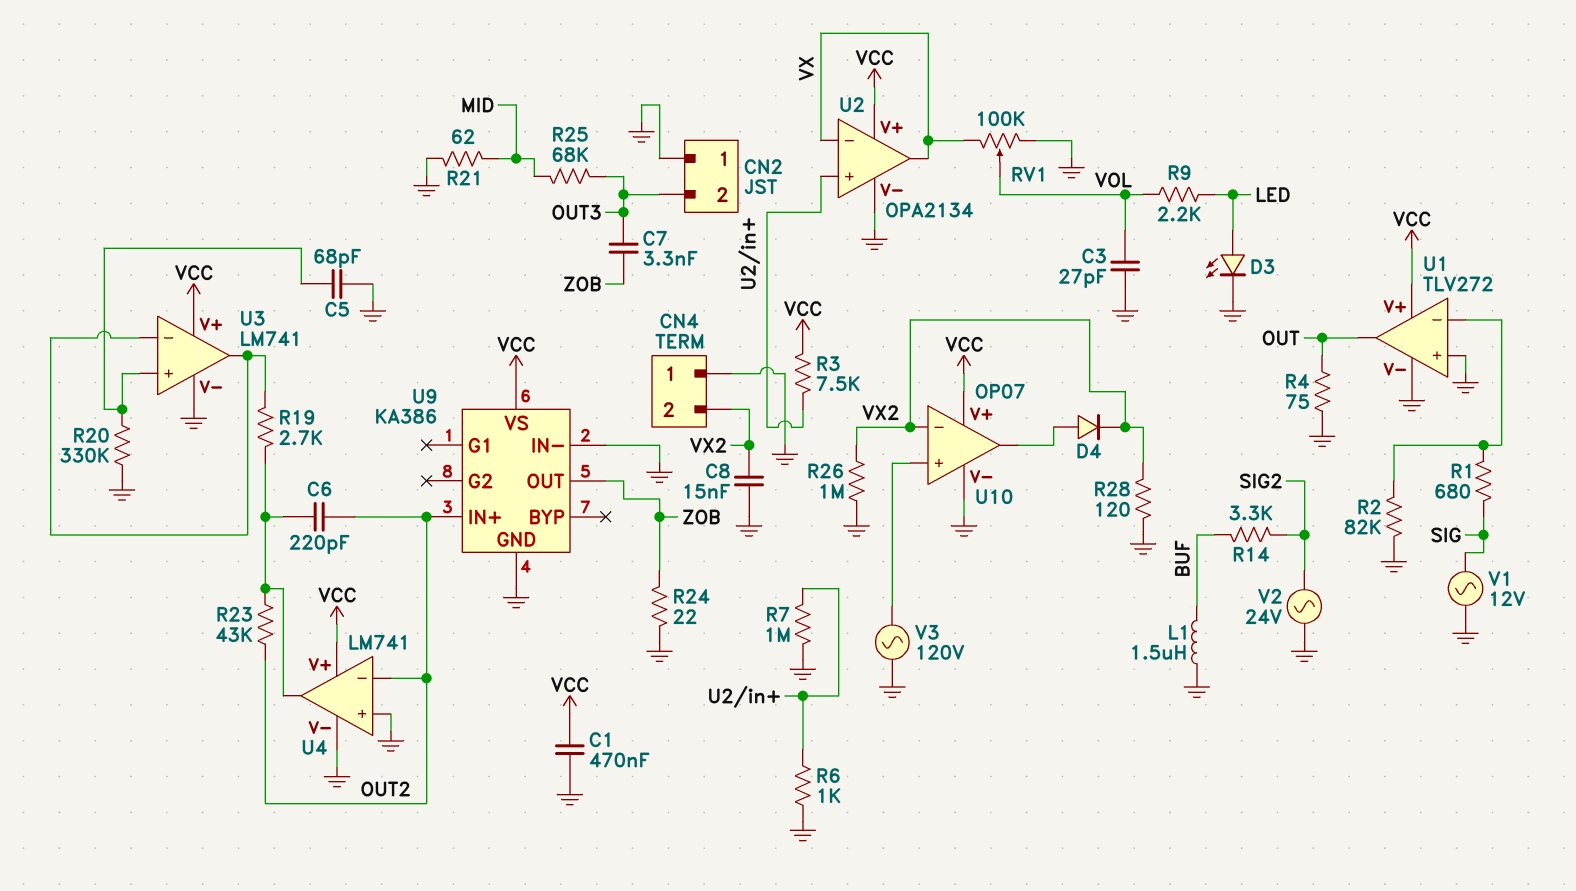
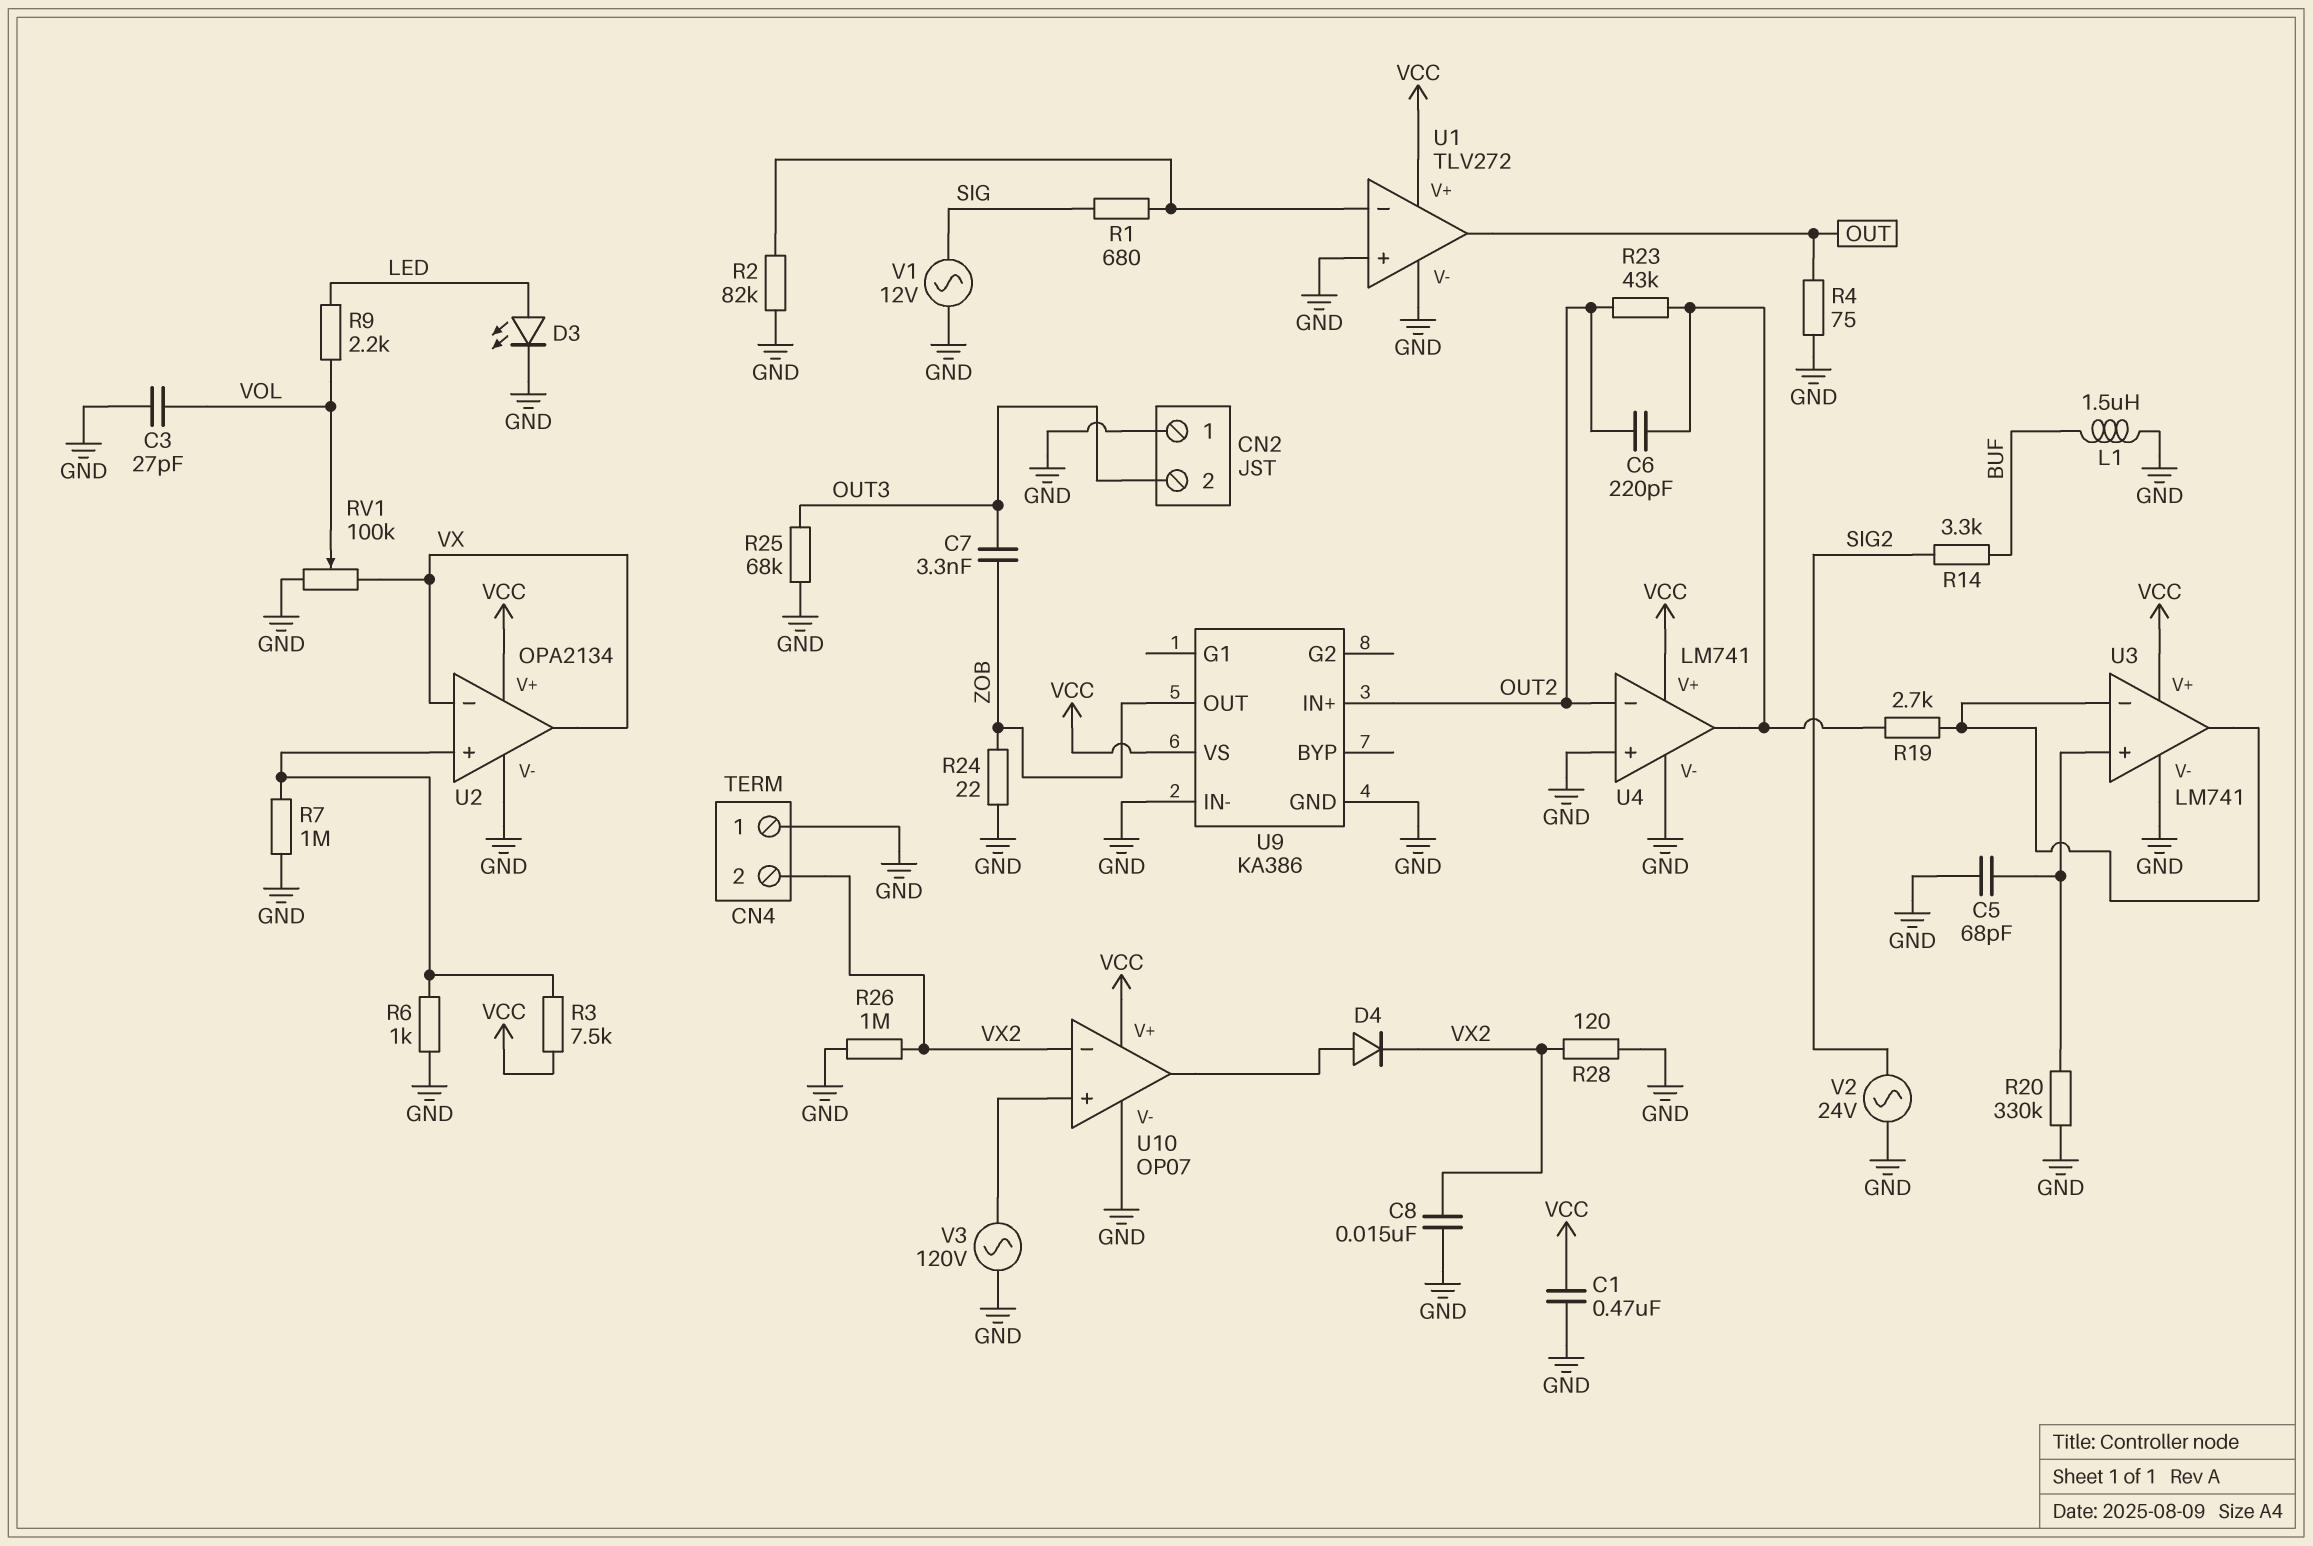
R21: 62 (GND, MID) -> none
R25: 68k (MID, OUT3) -> 68k (GND, OUT3)

